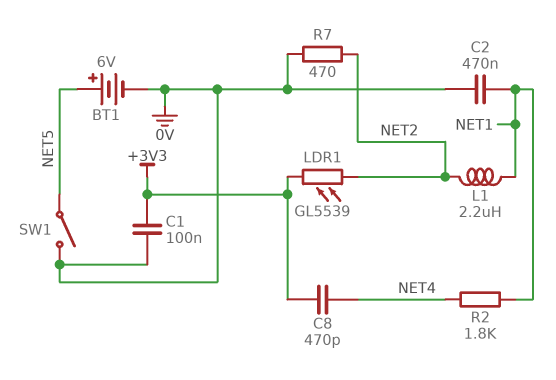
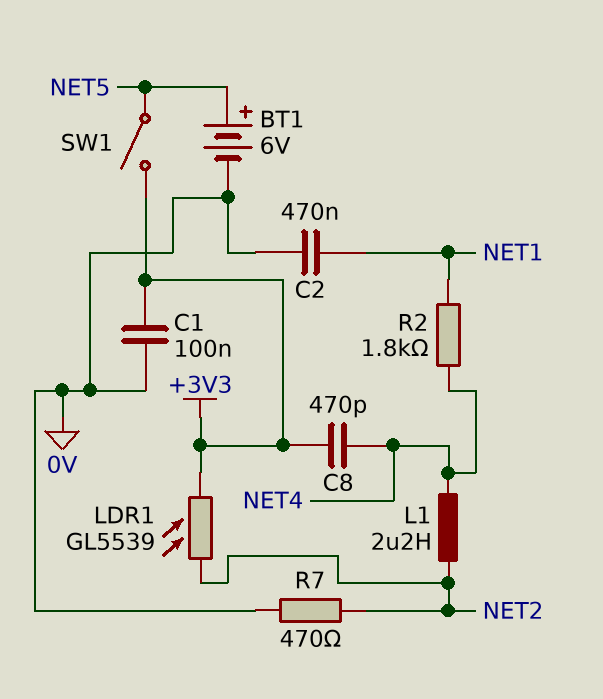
L1: 2.2uH (NET1, NET2) -> 2.2uH (NET2, NET4)
SW1: switch (0V, NET5) -> switch (+3V3, NET5)

